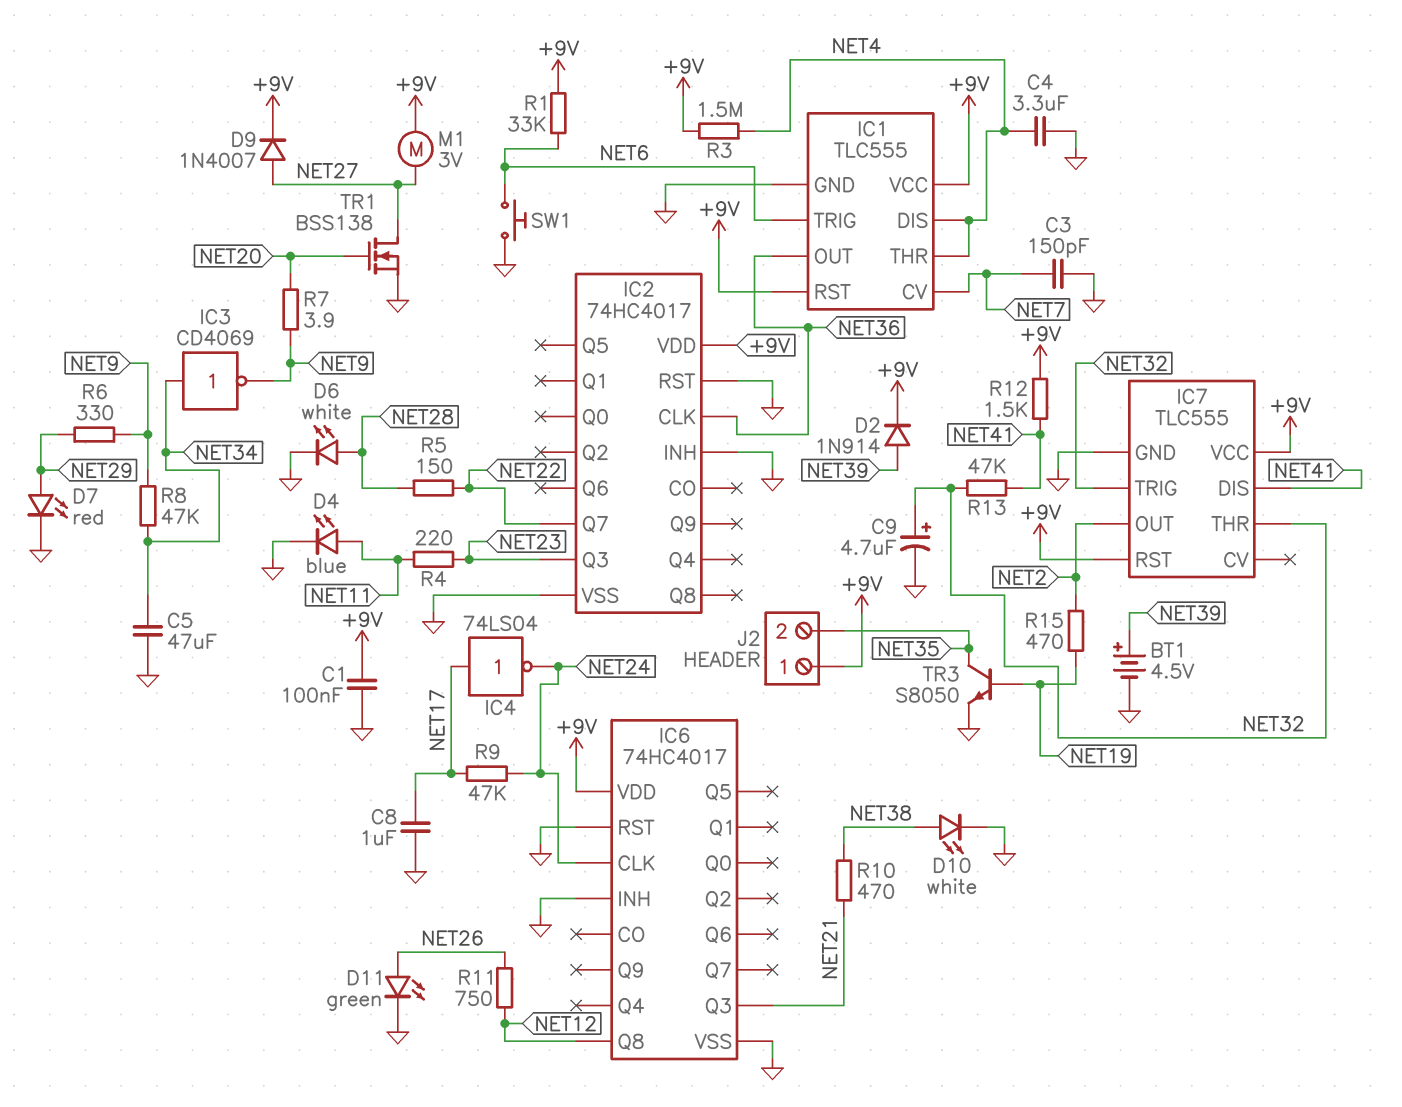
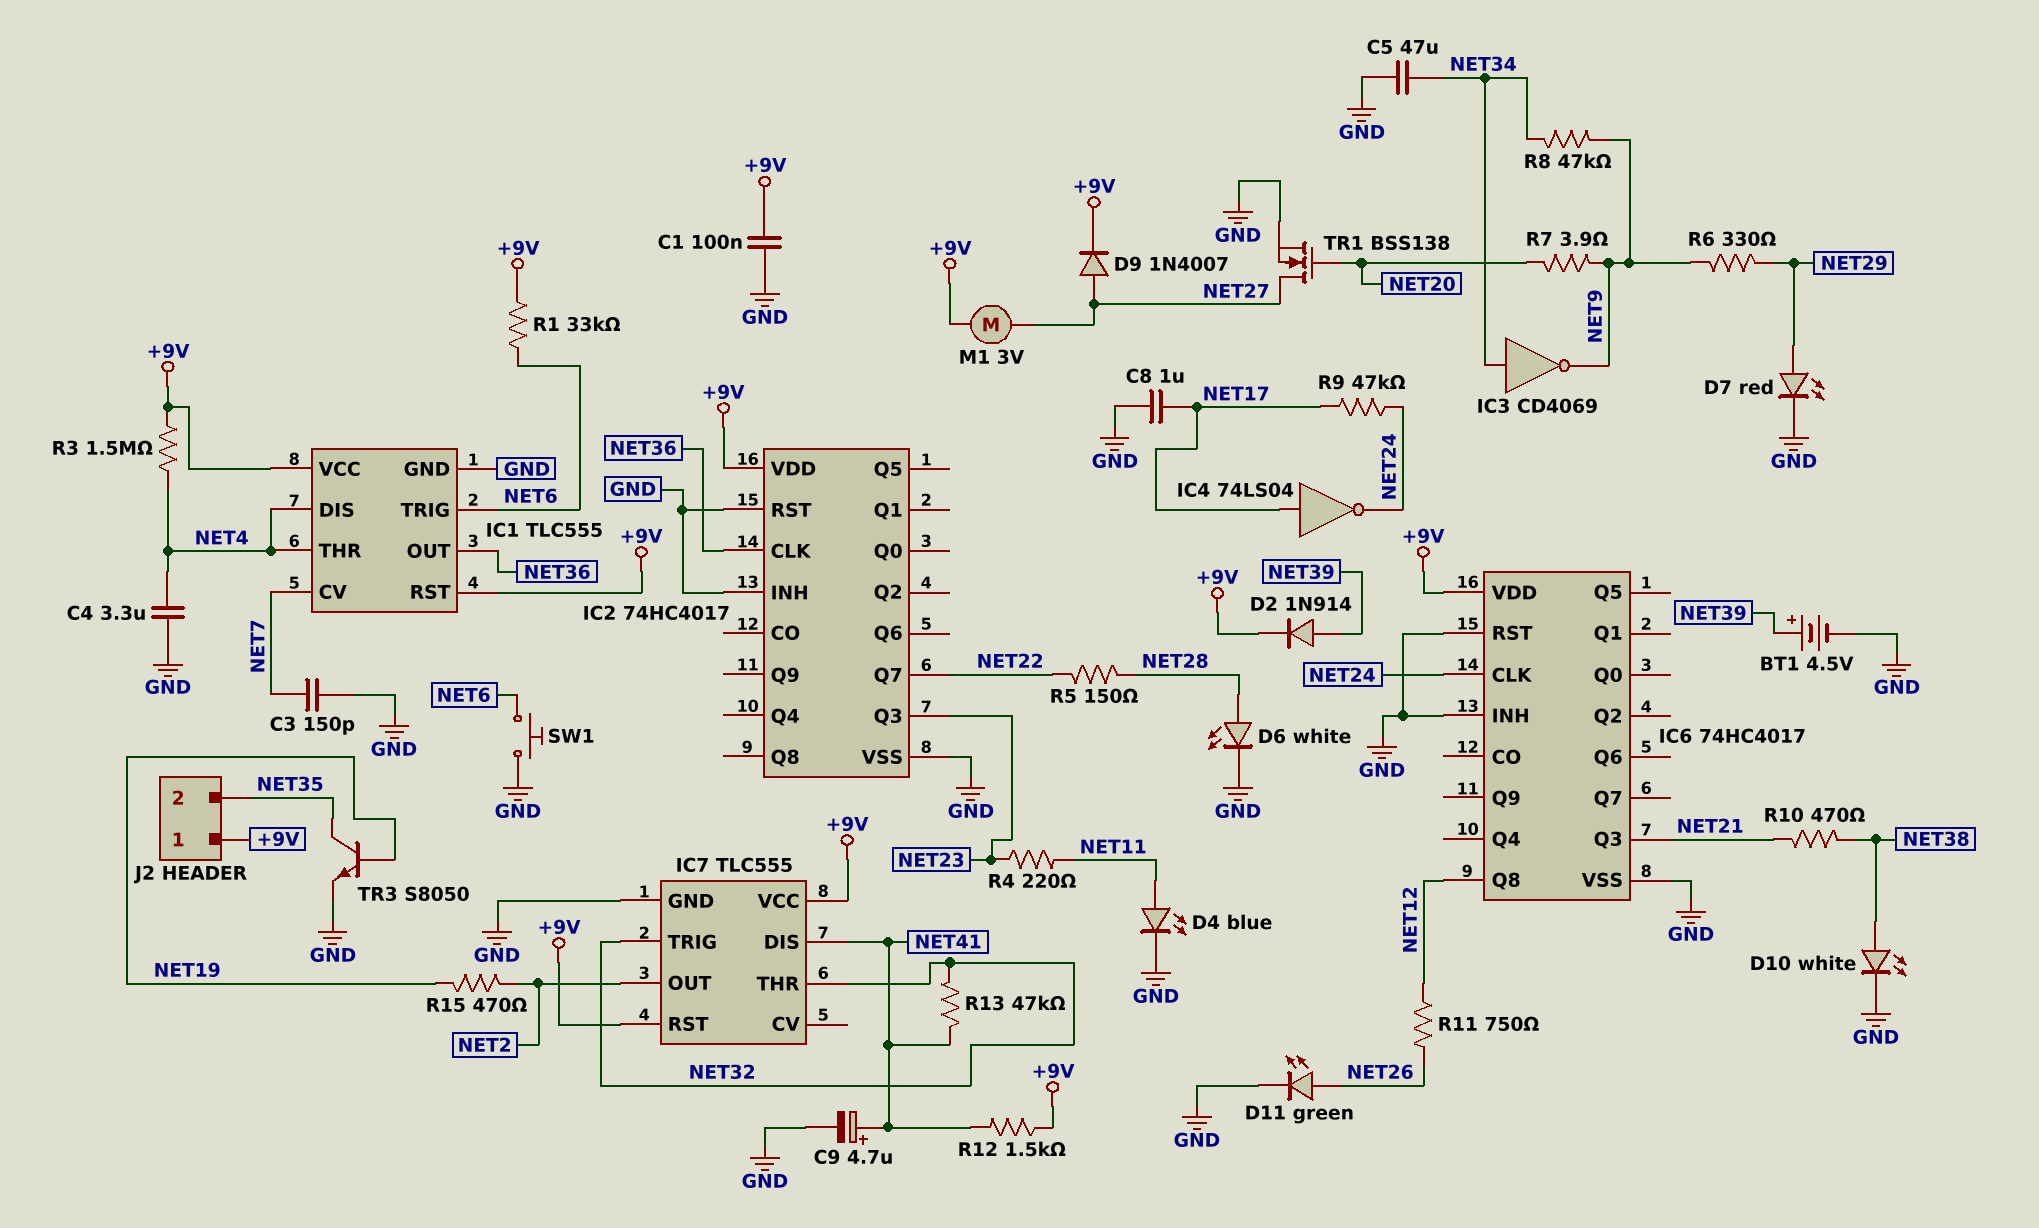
C9: 4.7uF (plus NET32, minus GND) -> 4.7uF (plus NET41, minus GND)

